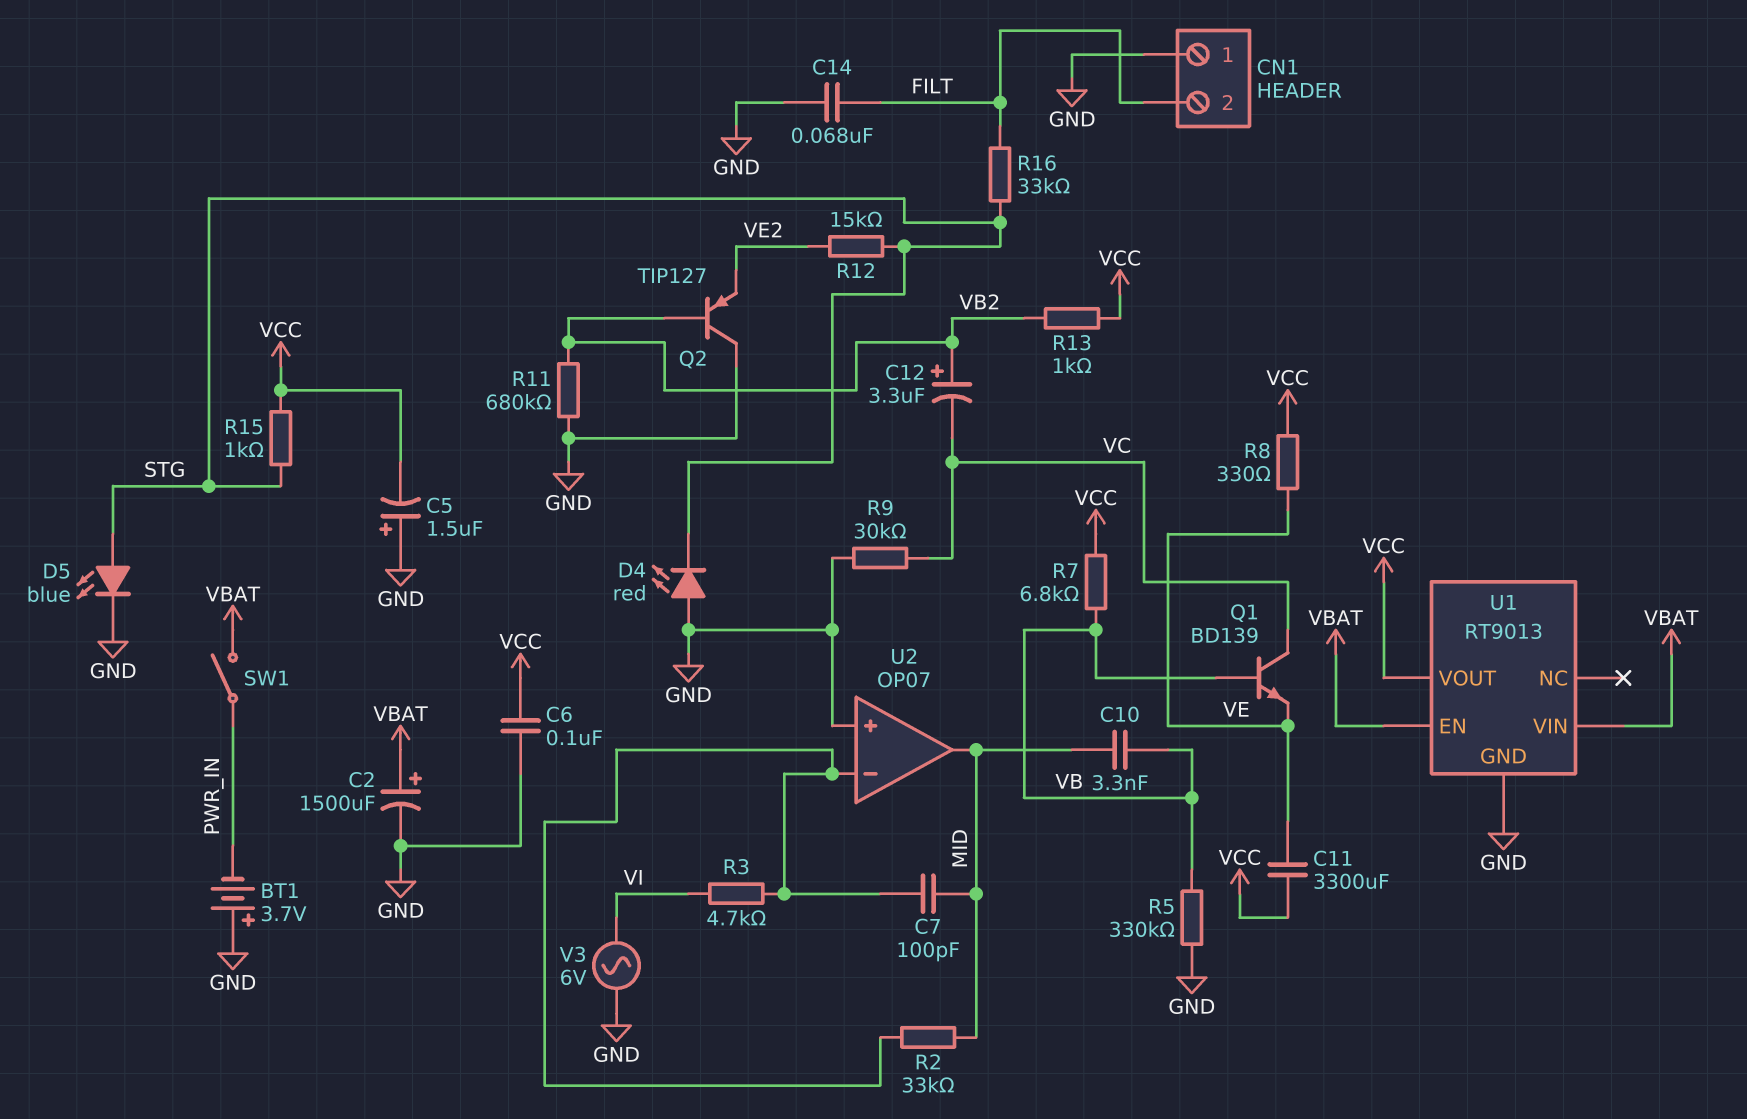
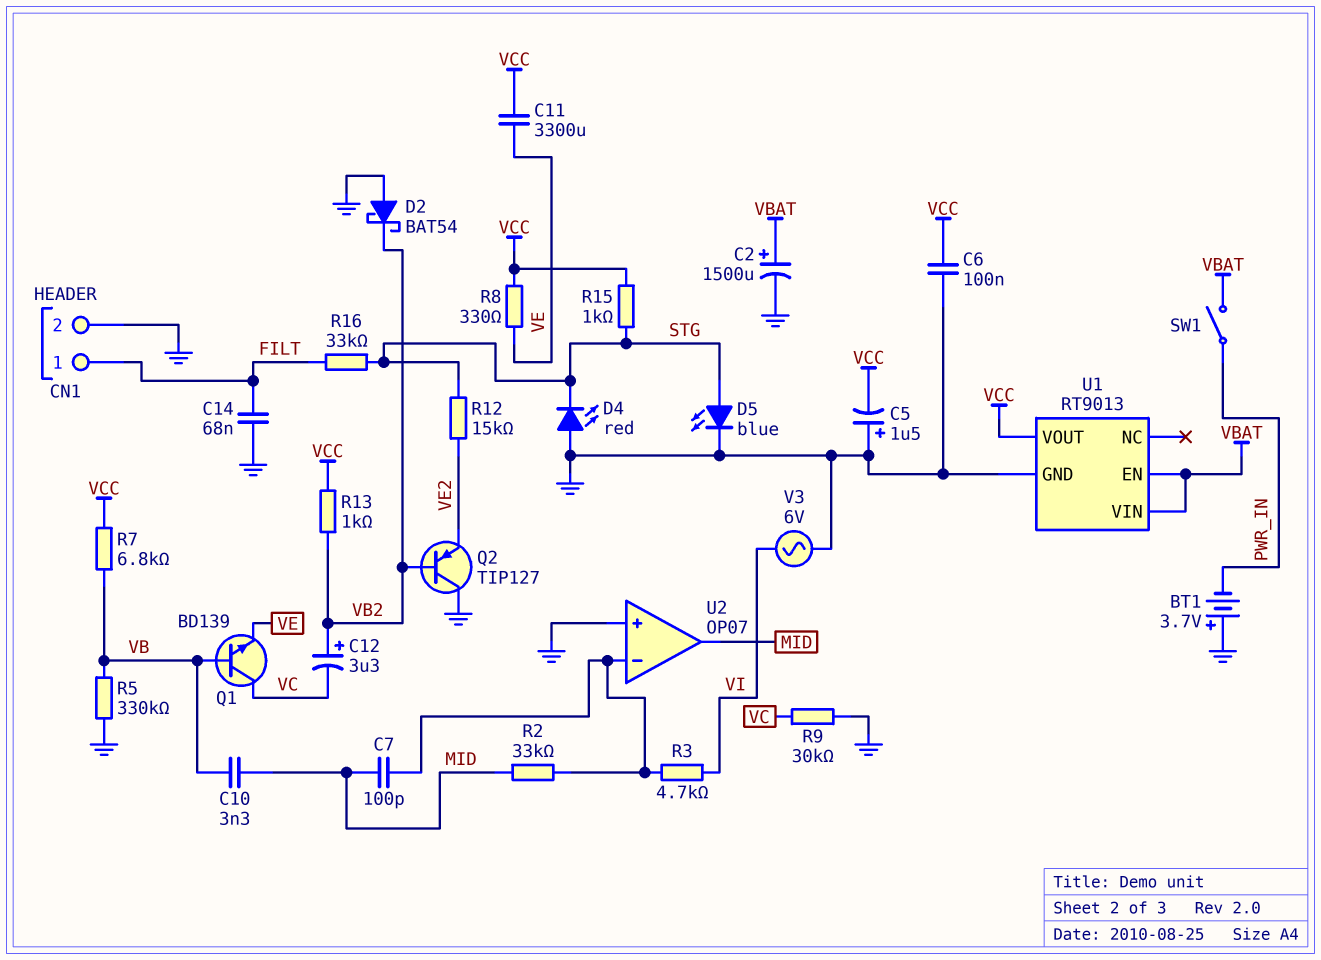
CN1 pin 1: GND -> FILT
CN1 pin 2: FILT -> GND
D2: none -> schottky BAT54 (A GND, K VB2)
R11: 680k (GND, VB2) -> none

